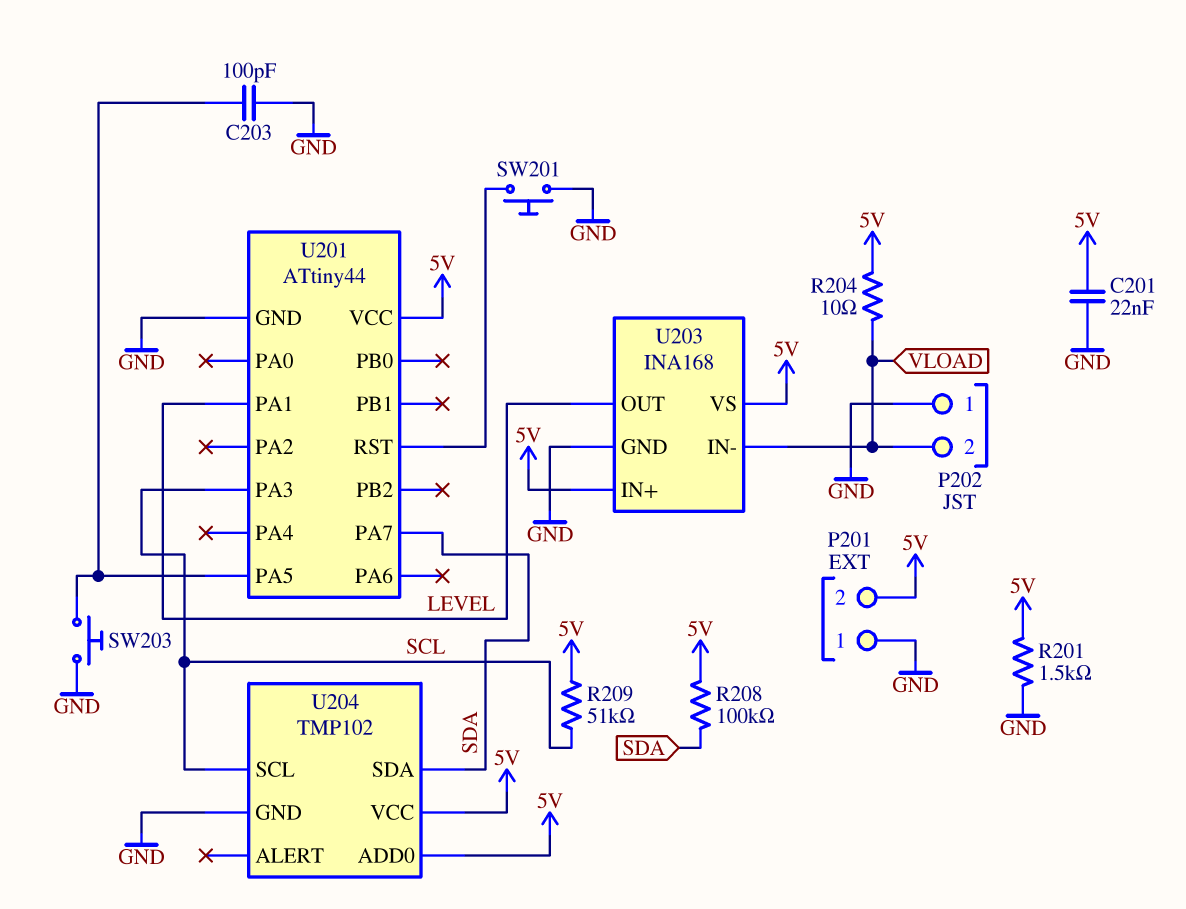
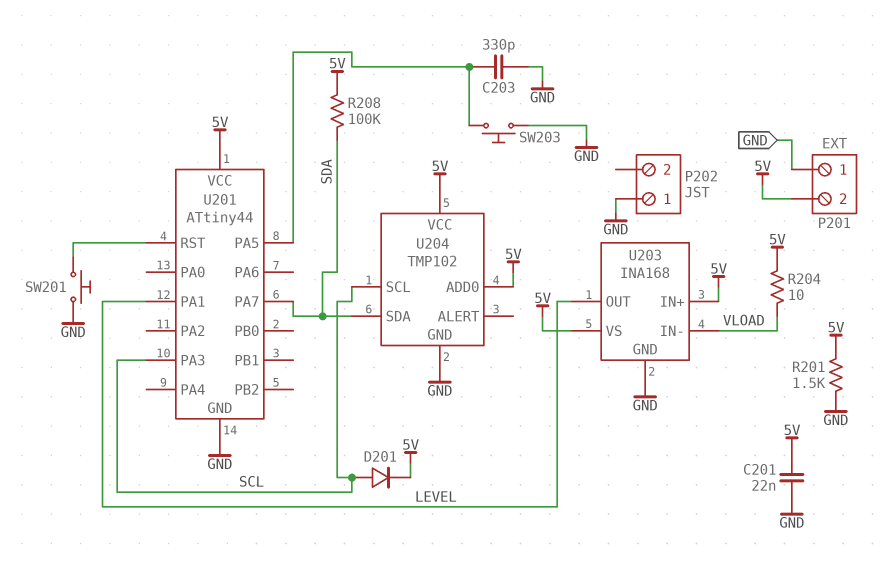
C203: 100pF (GND, U201/PA5) -> 330pF (GND, U201/PA5)
D201: none -> diode (A SCL, K 5V)
P202 pin 2: VLOAD -> none
R209: 51k (5V, SCL) -> none

